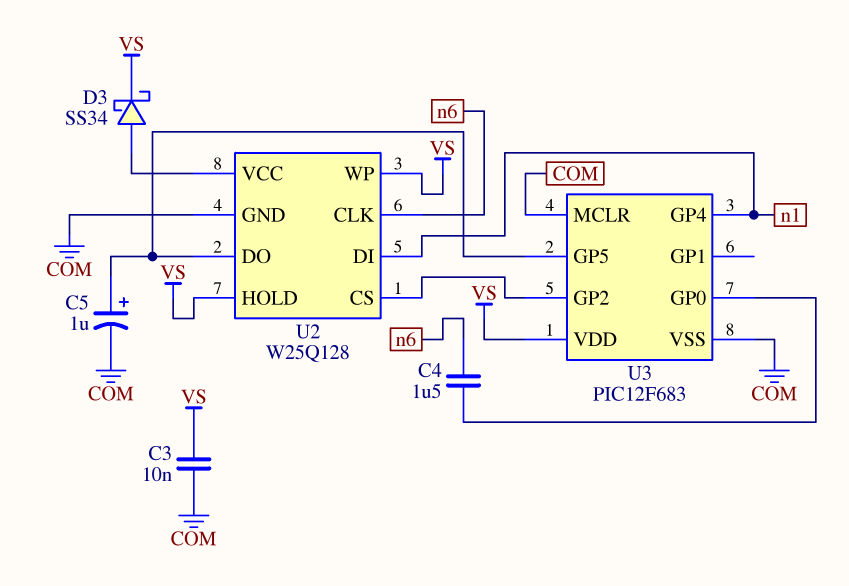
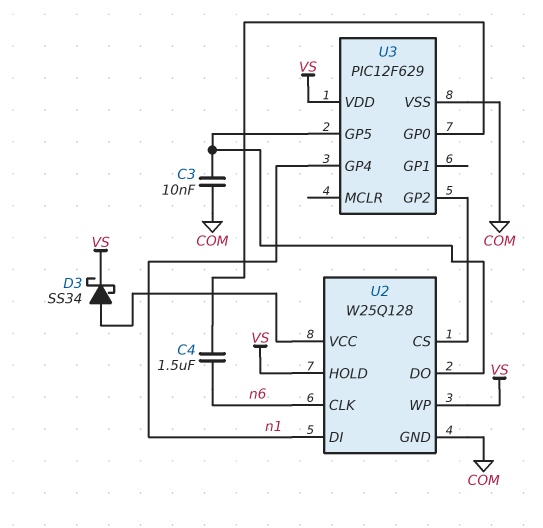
C3: 10nF (COM, VS) -> 10nF (COM, U2/DO)
C5: 1uF (plus U2/DO, minus COM) -> none
U3: PIC12F683 -> PIC12F629
U3 pin MCLR: COM -> none

